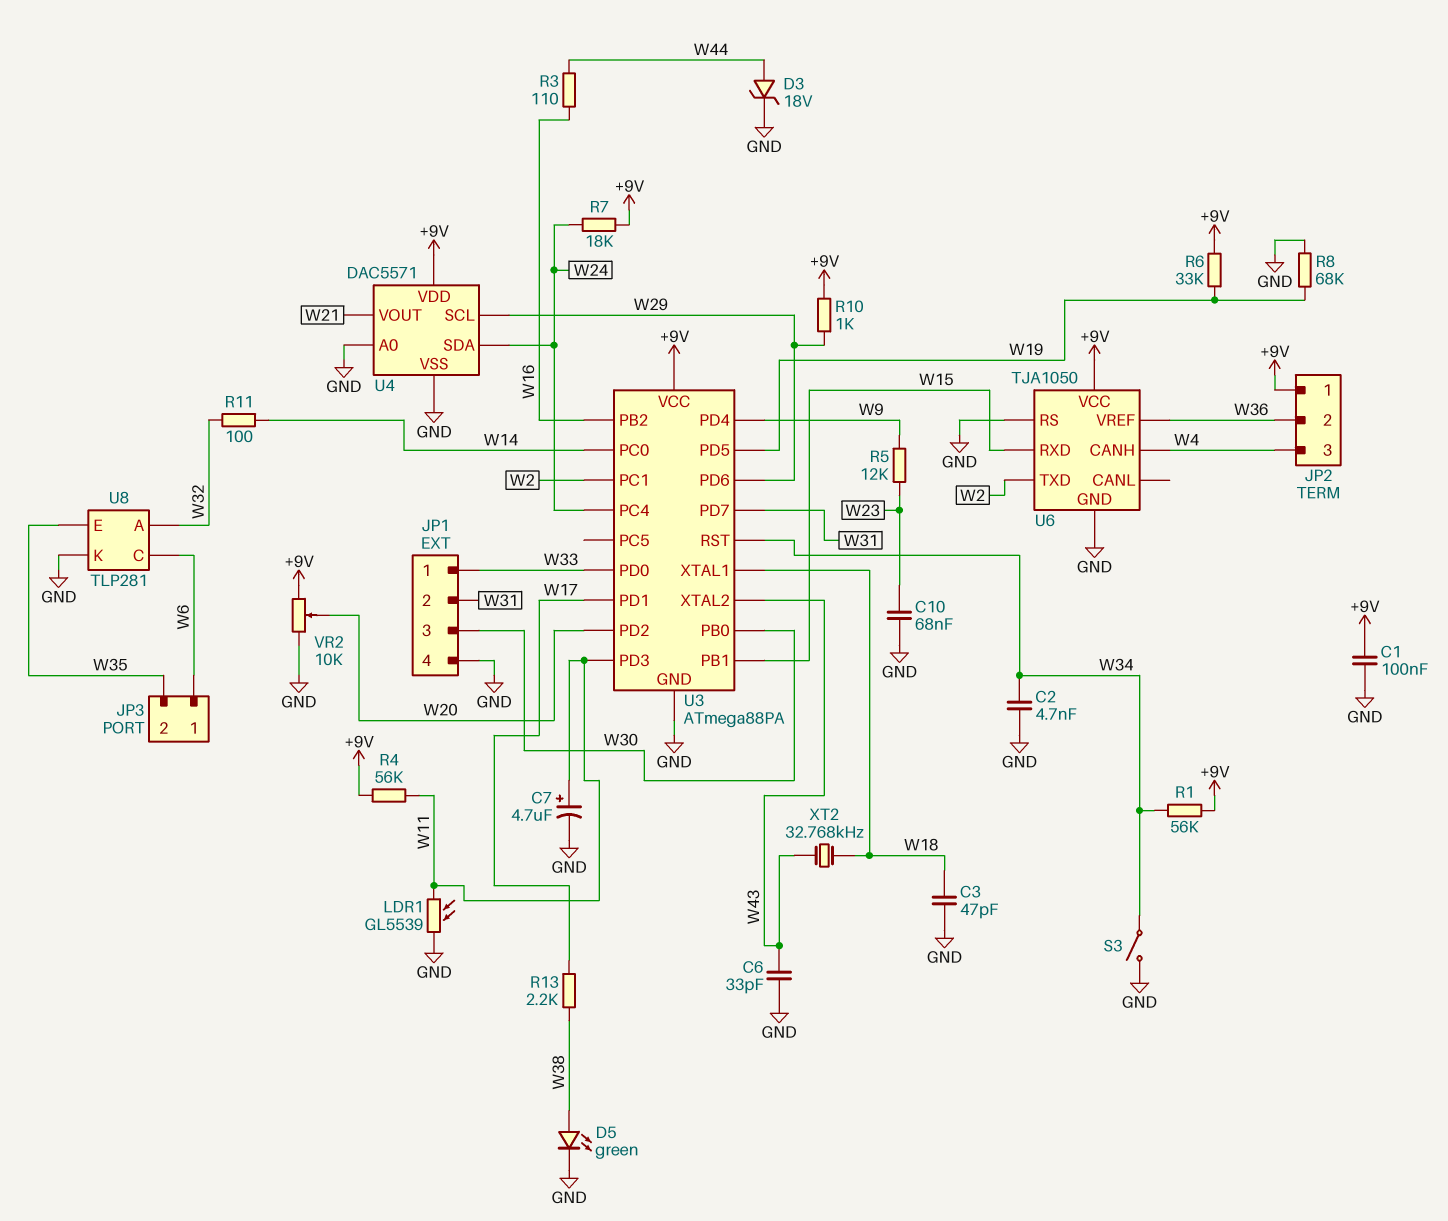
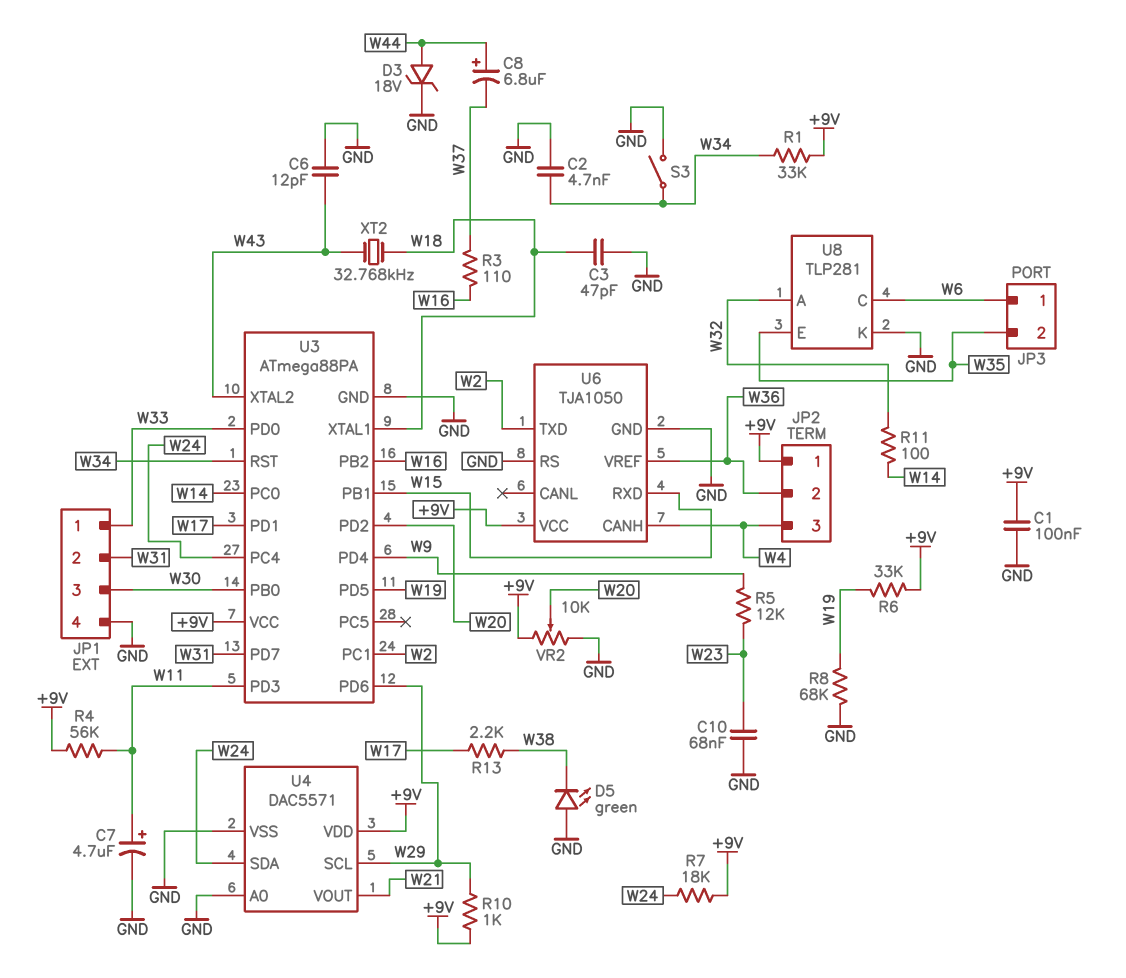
C6: 33pF (GND, W43) -> 12pF (GND, W43)
C8: none -> 6.8uF (plus W44, minus W37)
D5: LED green (A W38, K GND) -> LED green (A GND, K W38)
LDR1: GL5539 (GND, W11) -> none
R1: 56k (+9V, W34) -> 33k (+9V, W34)
R3: 110 (W16, W44) -> 110 (W16, W37)

